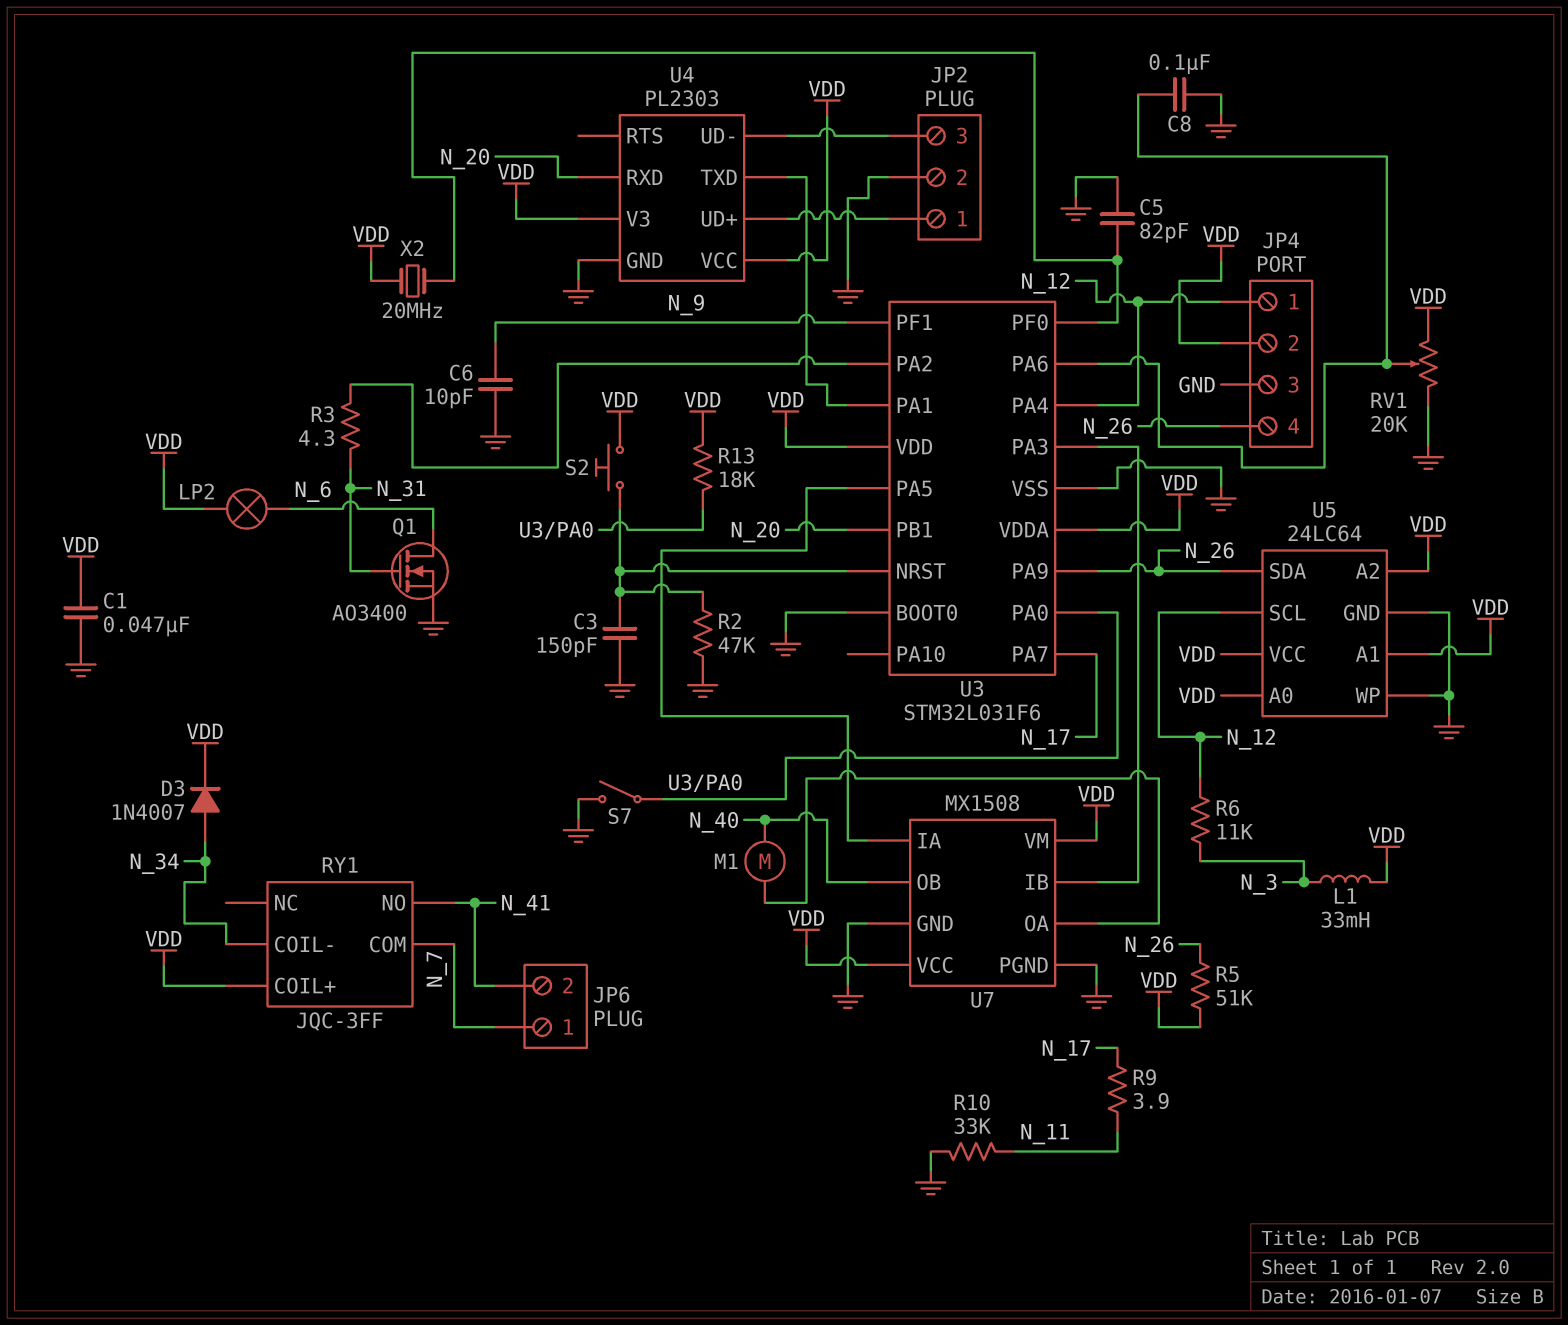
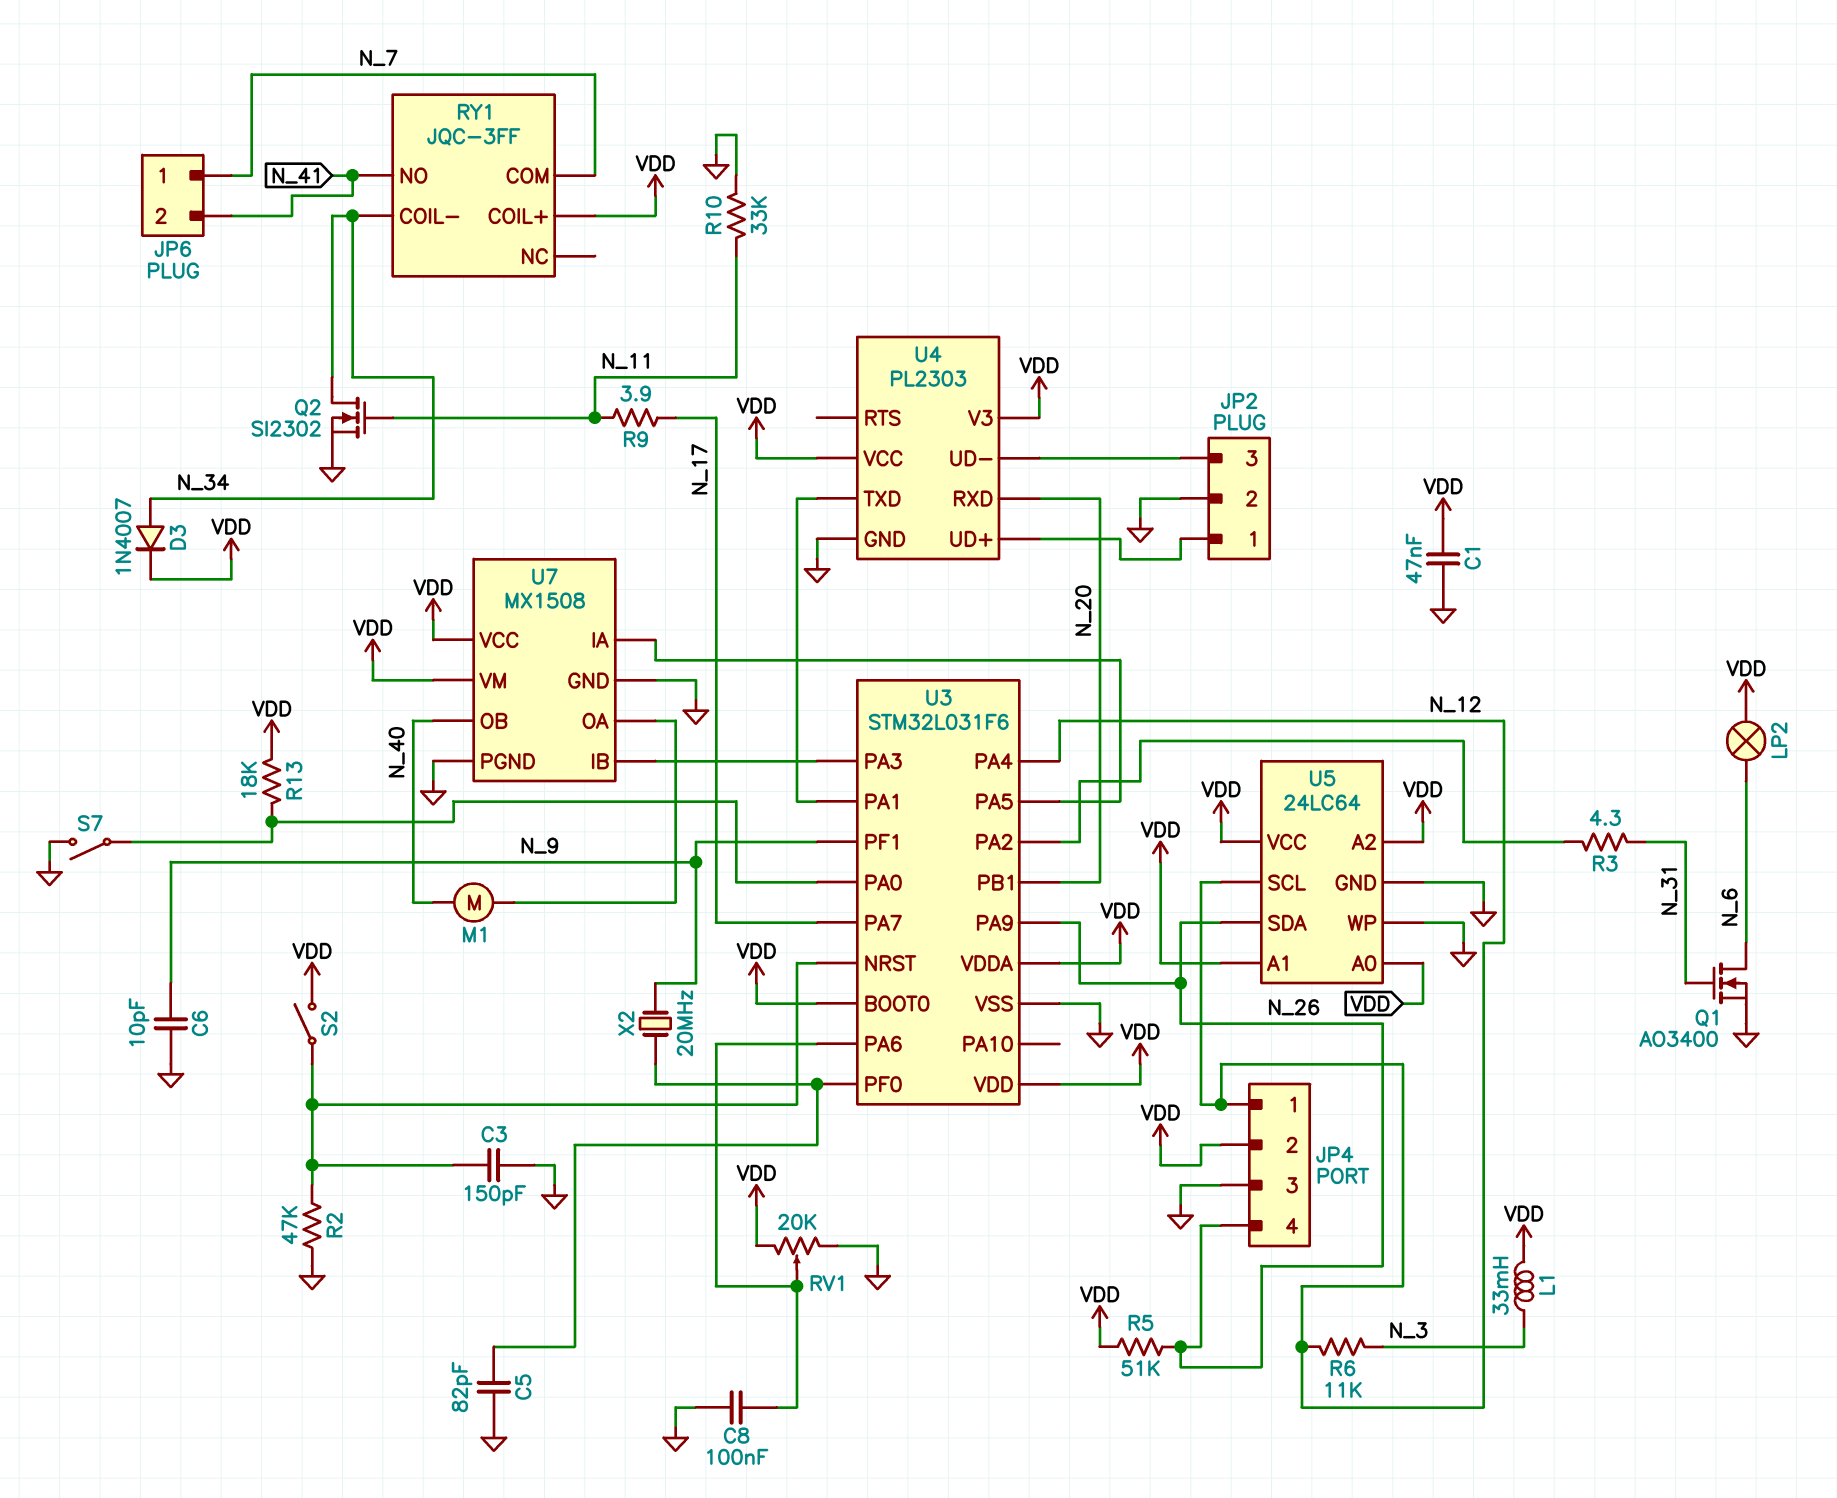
Q2: none -> NMOS SI2302 (G N_11, D N_34, S GND)
S2: button (U3/NRST, VDD) -> switch (U3/NRST, VDD)
U3 pin BOOT0: GND -> VDD
X2: 20MHz (U3/PF0, VDD) -> 20MHz (N_9, U3/PF0)

